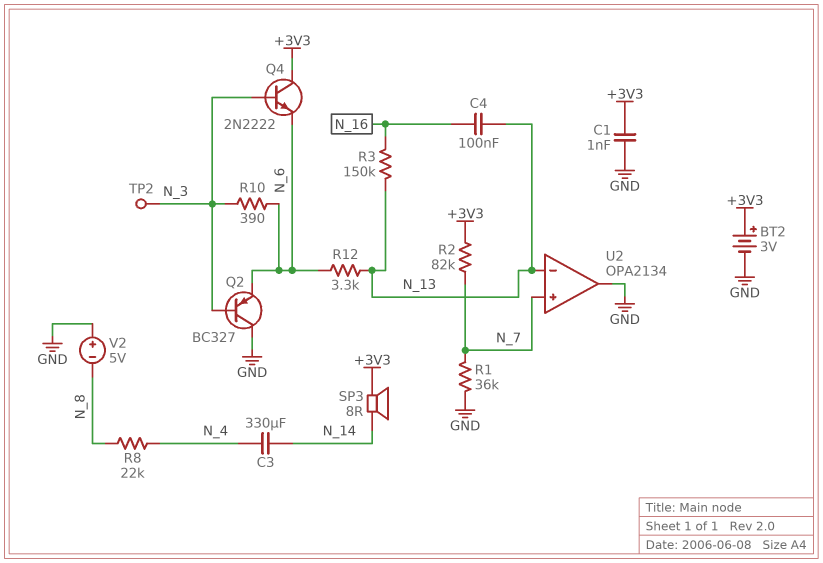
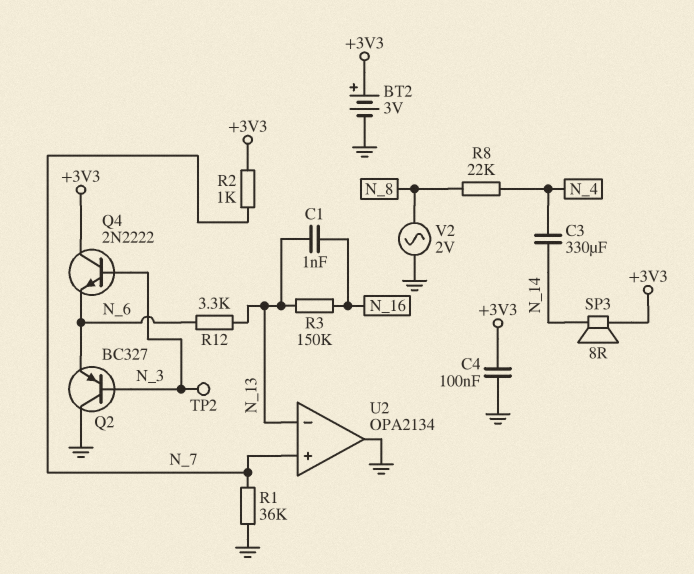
C1: 1nF (+3V3, GND) -> 1nF (N_13, N_16)
C4: 100nF (N_13, N_16) -> 100nF (+3V3, GND)
R2: 82k (+3V3, N_7) -> 1k (+3V3, N_7)
R10: 390 (N_3, N_6) -> none
V2: 5V (plus GND, minus N_8) -> AC 2V (GND, N_8)

